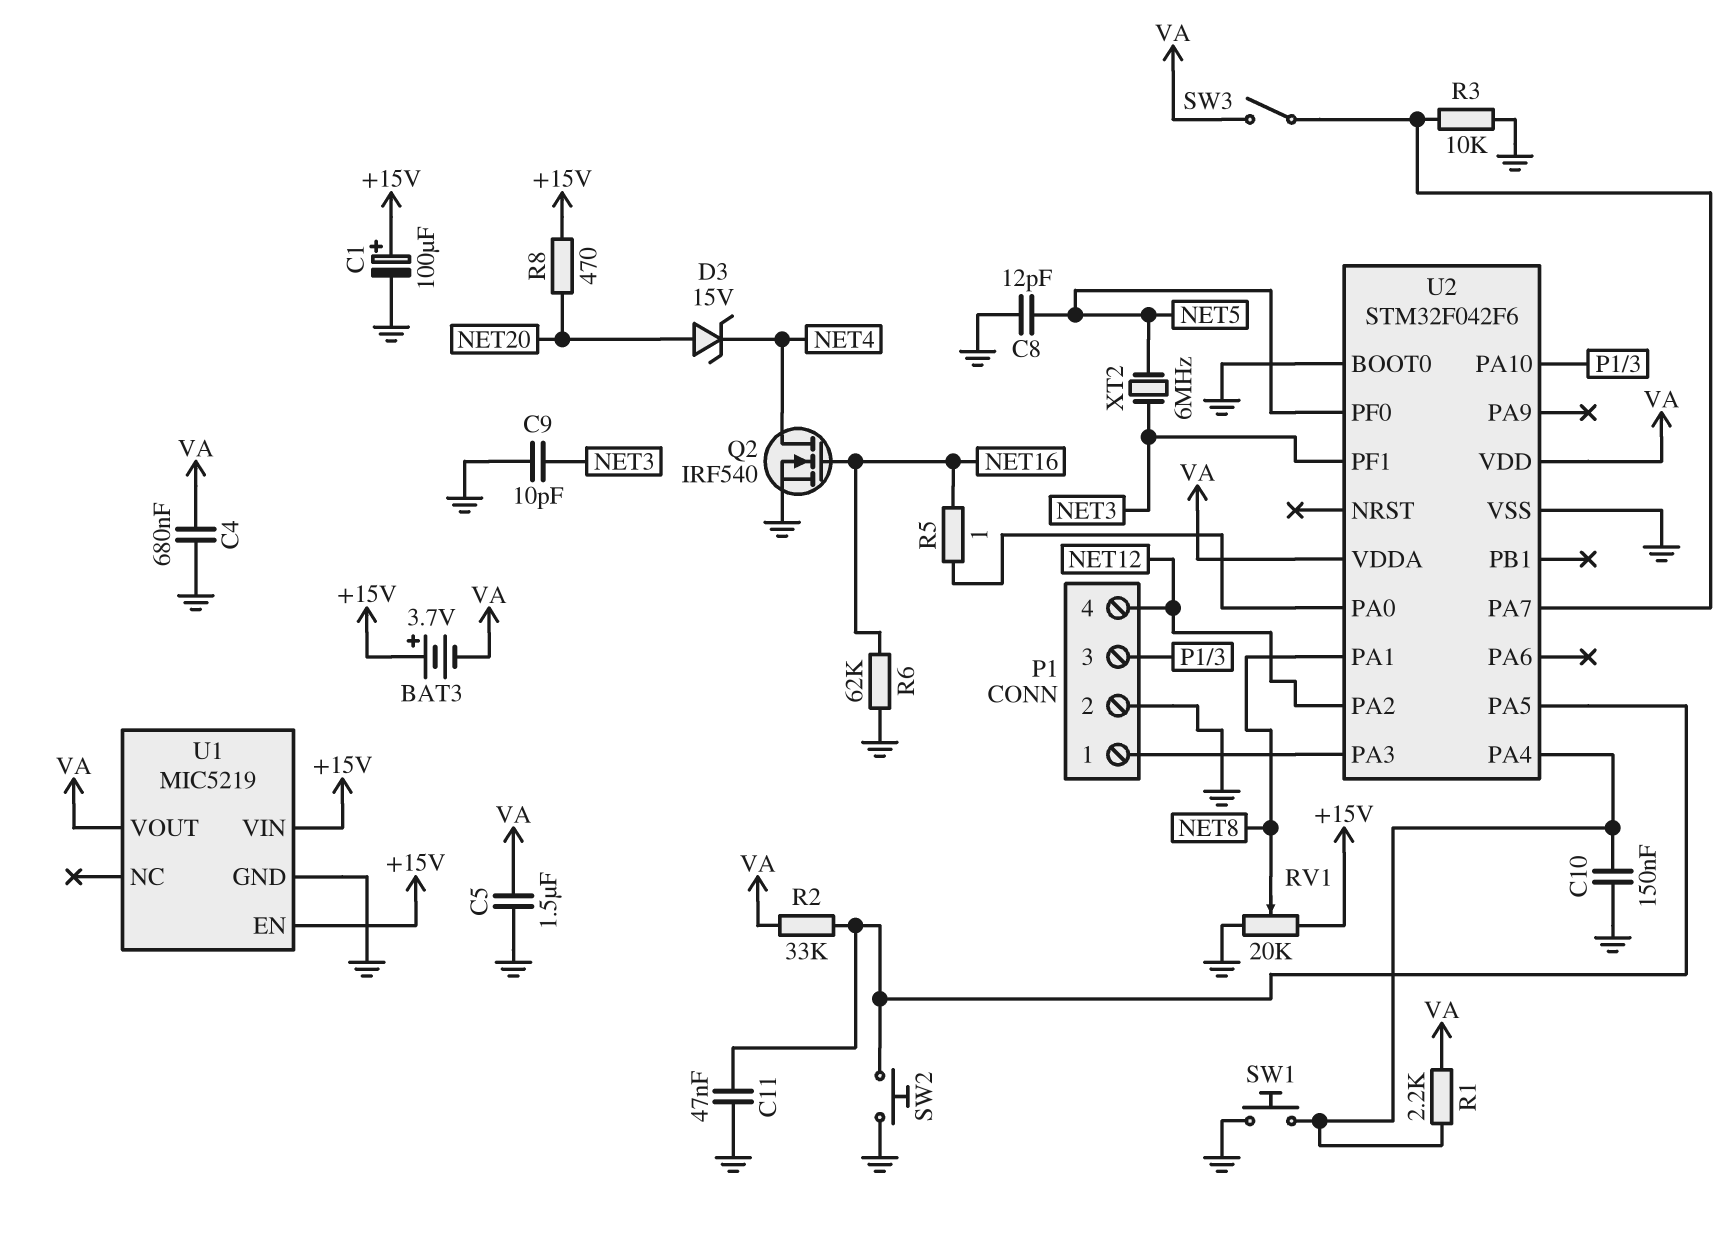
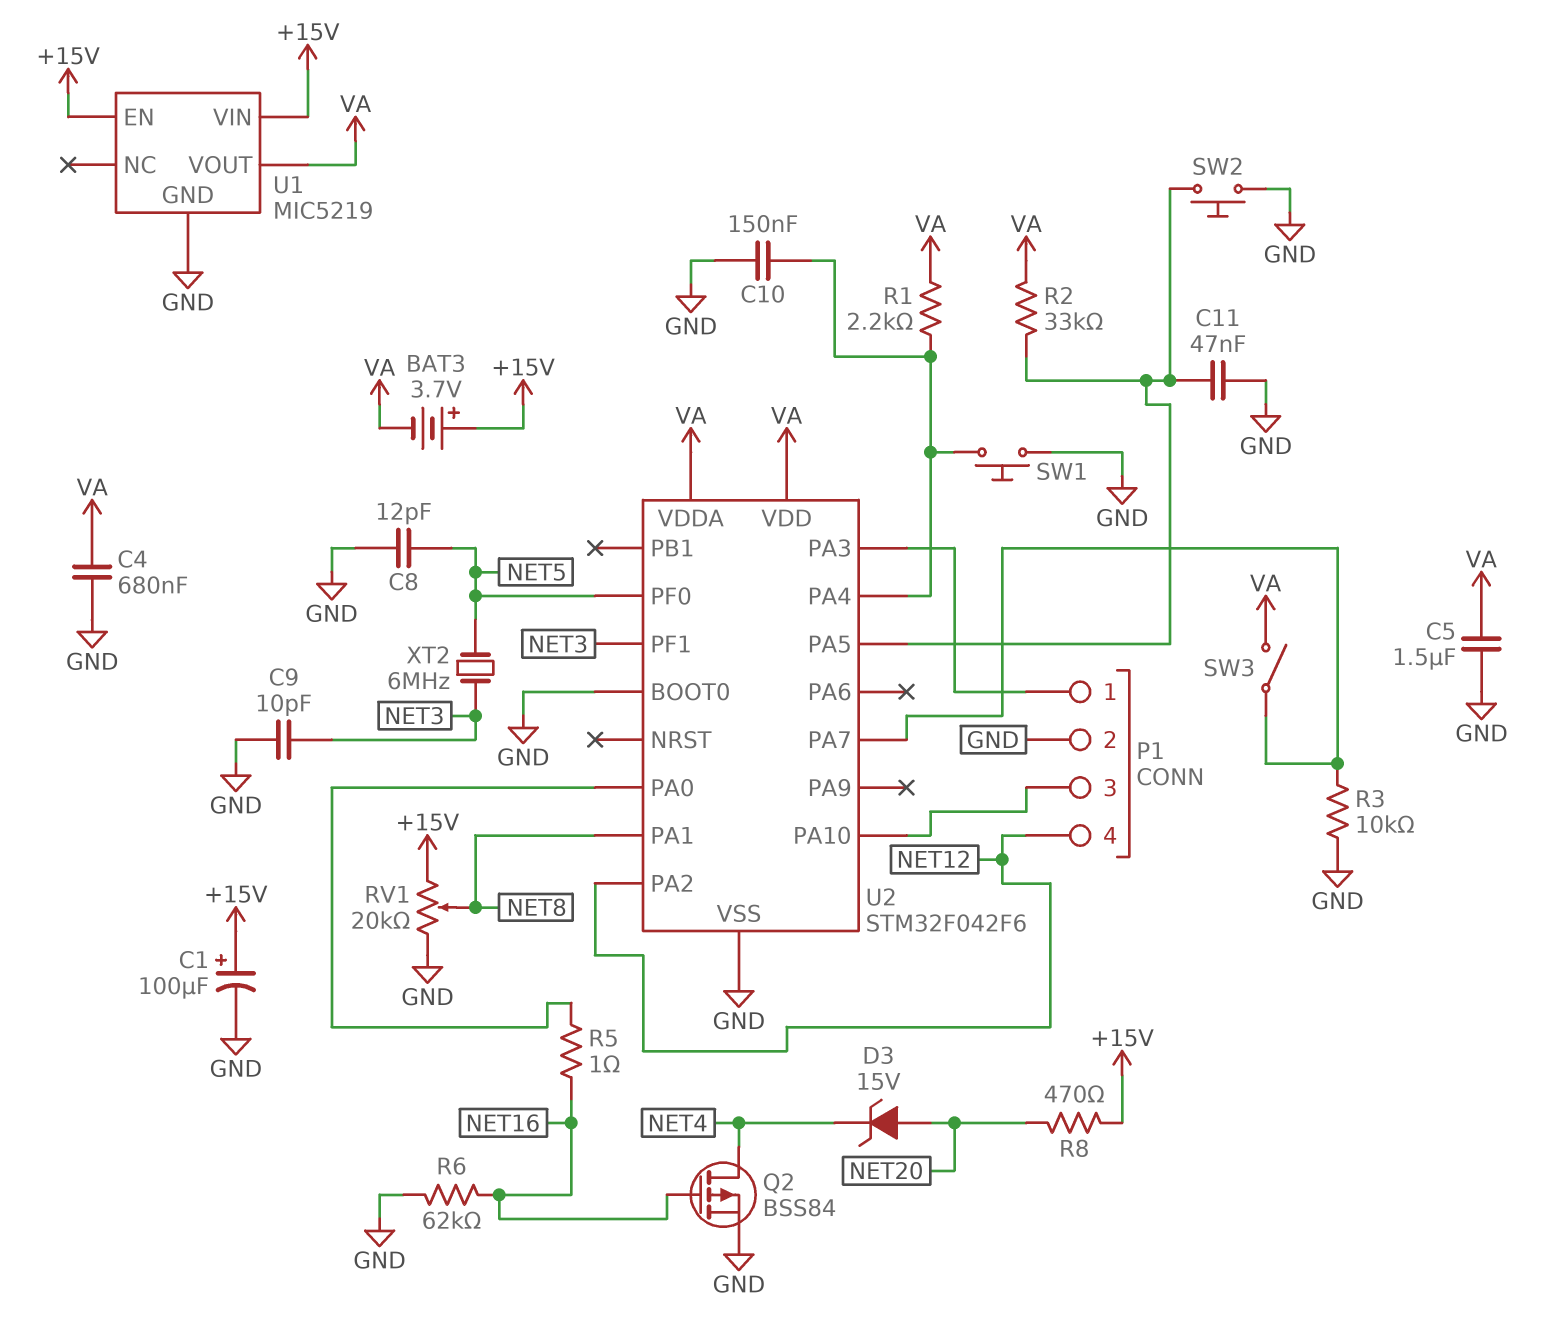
Q2: NMOS IRF540 (G NET16, D NET4, S GND) -> PMOS BSS84 (G NET16, D NET4, S GND)

